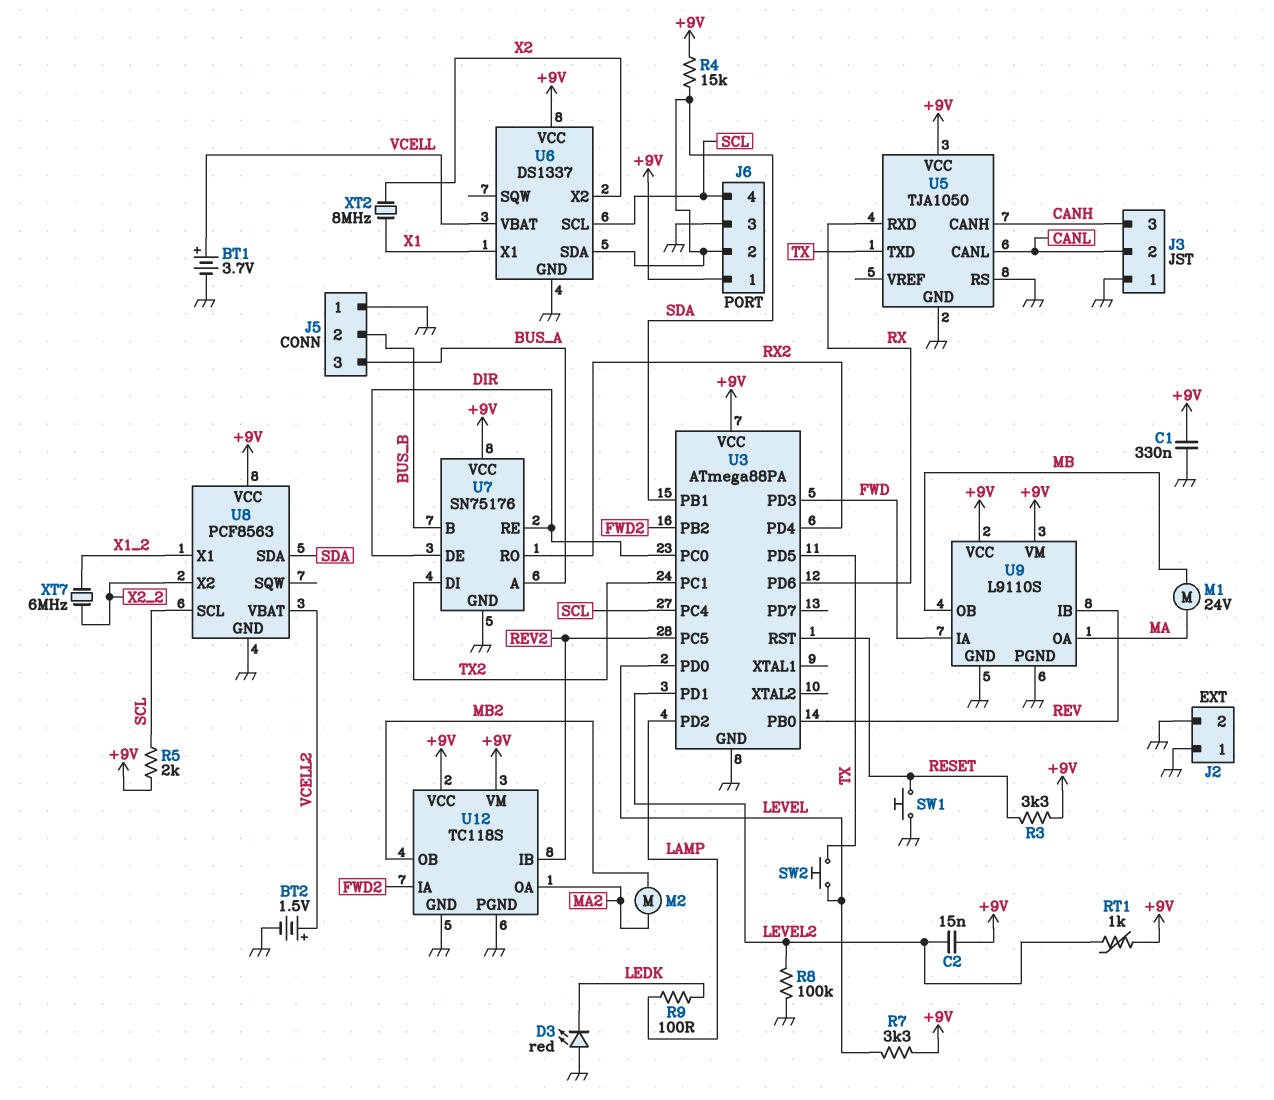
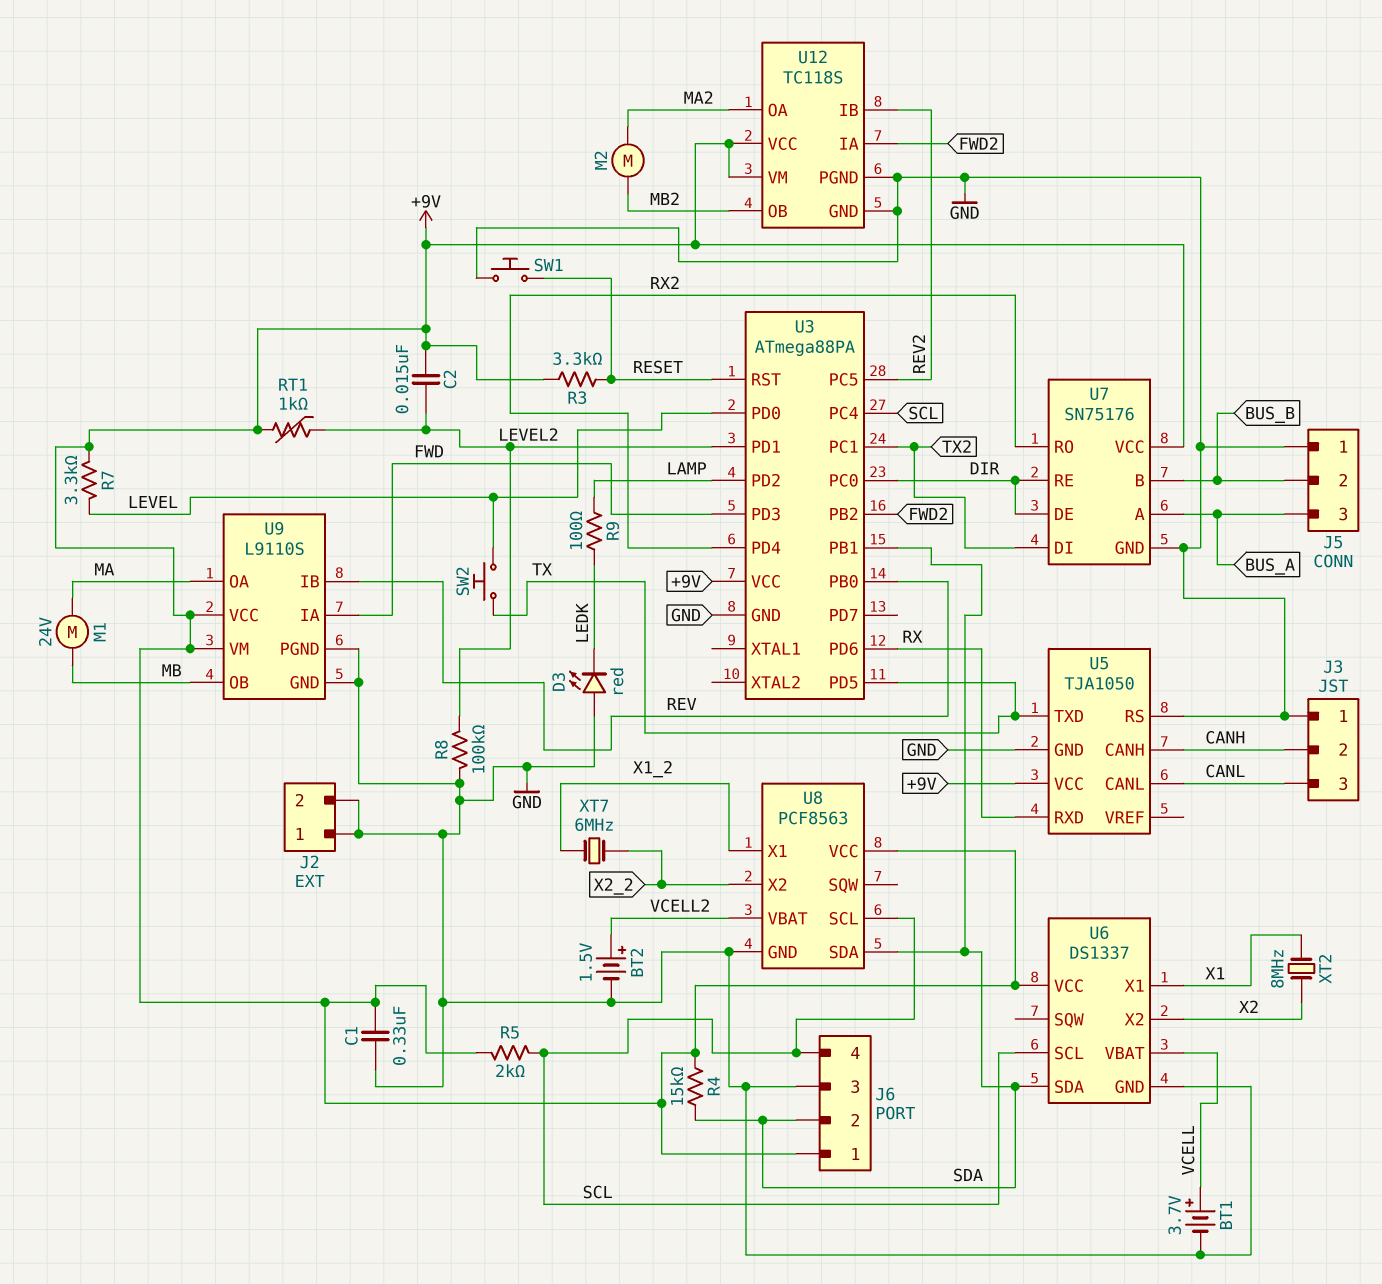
J3 pin 2: CANL -> CANH
J3 pin 3: CANH -> CANL

